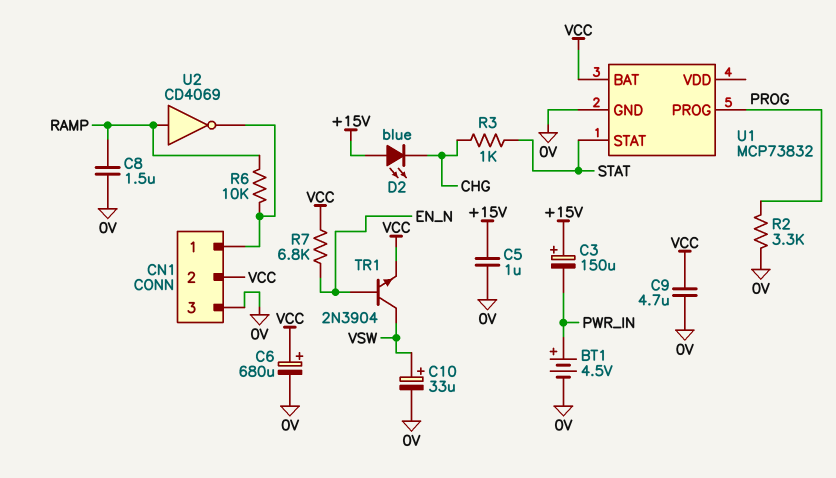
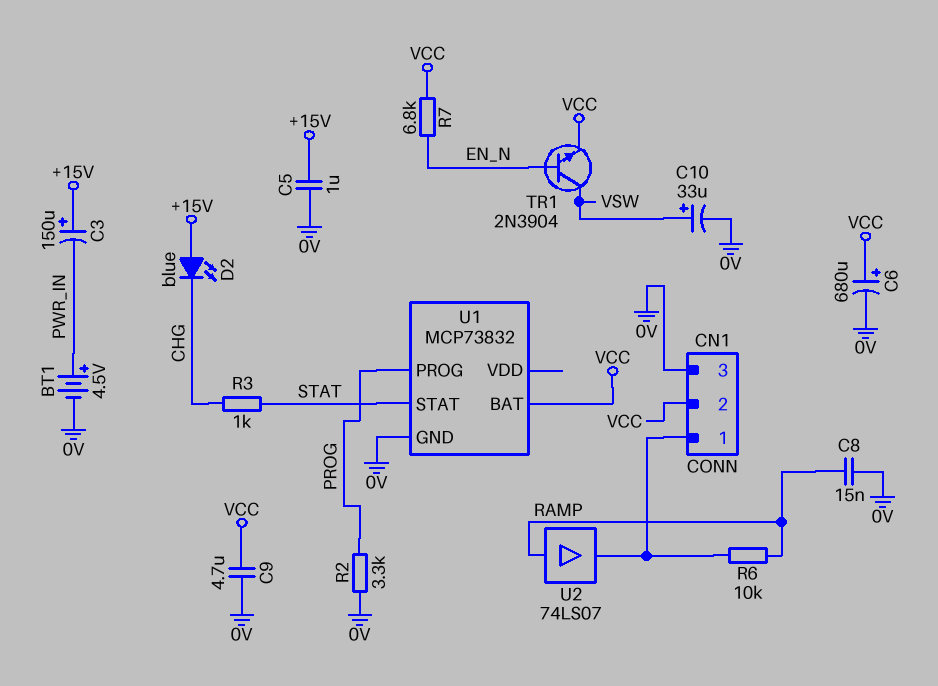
C8: 1.5uF (0V, RAMP) -> 15nF (0V, RAMP)
U2: NOT CD4069 (in RAMP, out CN1/1) -> buffer 74LS07 (in RAMP, out CN1/1)

